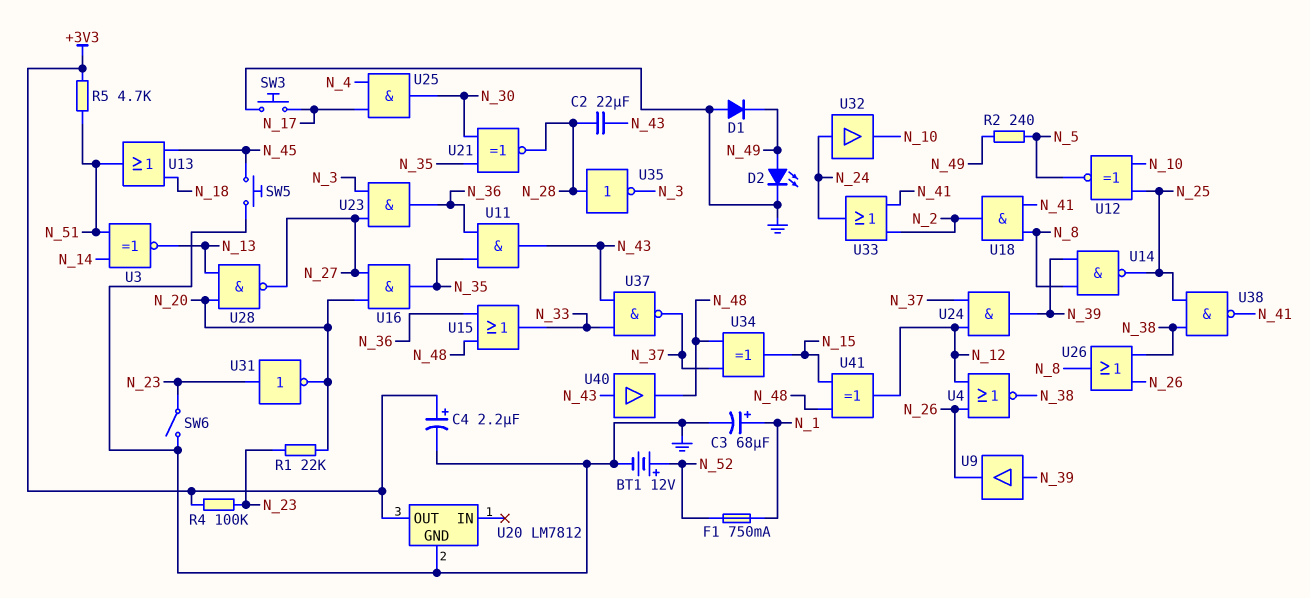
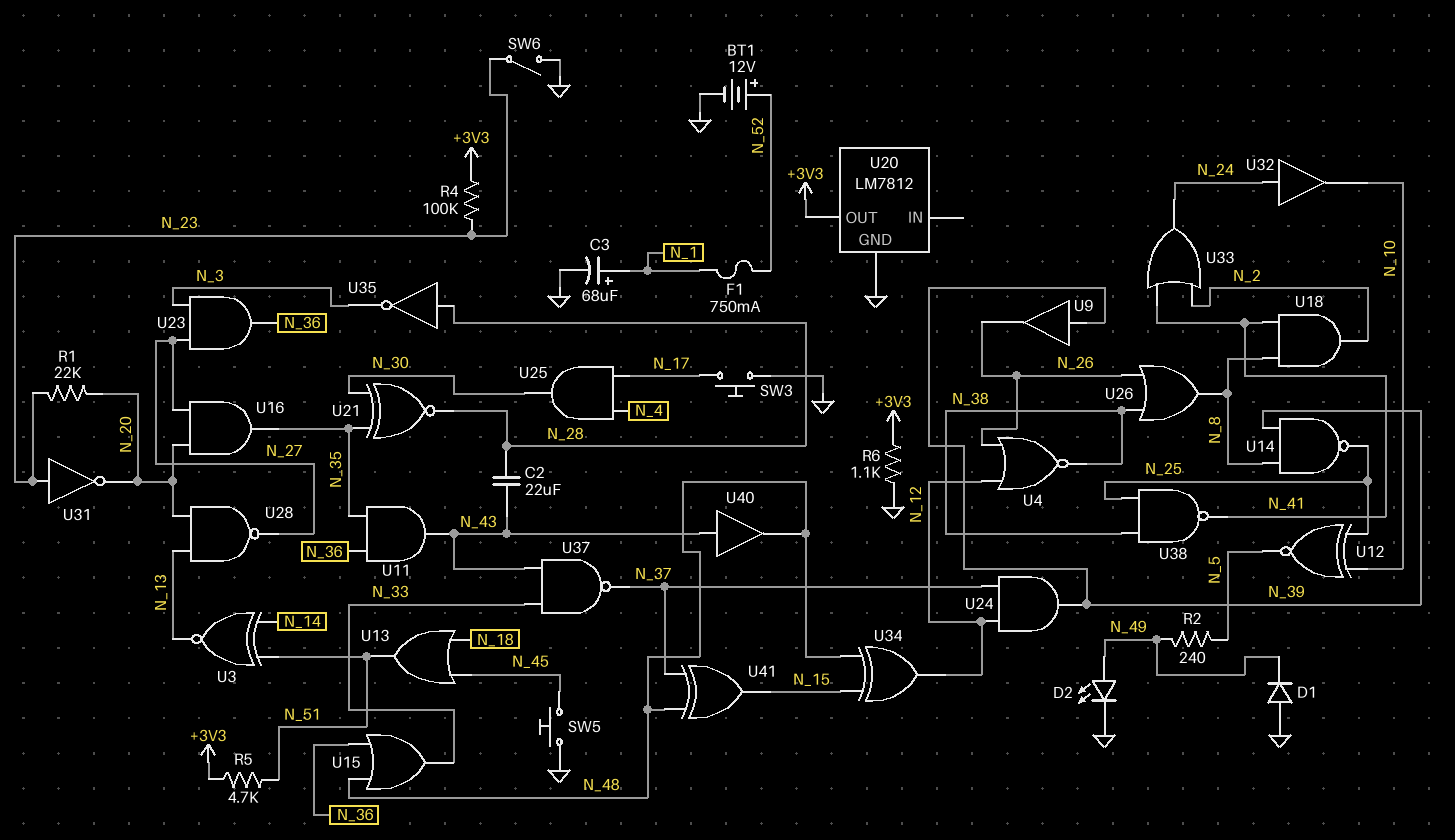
C4: 2.2uF (plus +3V3, minus GND) -> none
R6: none -> 1.1k (+3V3, GND)
U34: XOR (in N_37, in N_48, out N_15) -> XOR (in N_15, in N_48, out N_12)
U41: XOR (in N_15, in N_48, out N_12) -> XOR (in N_37, in N_48, out N_15)

